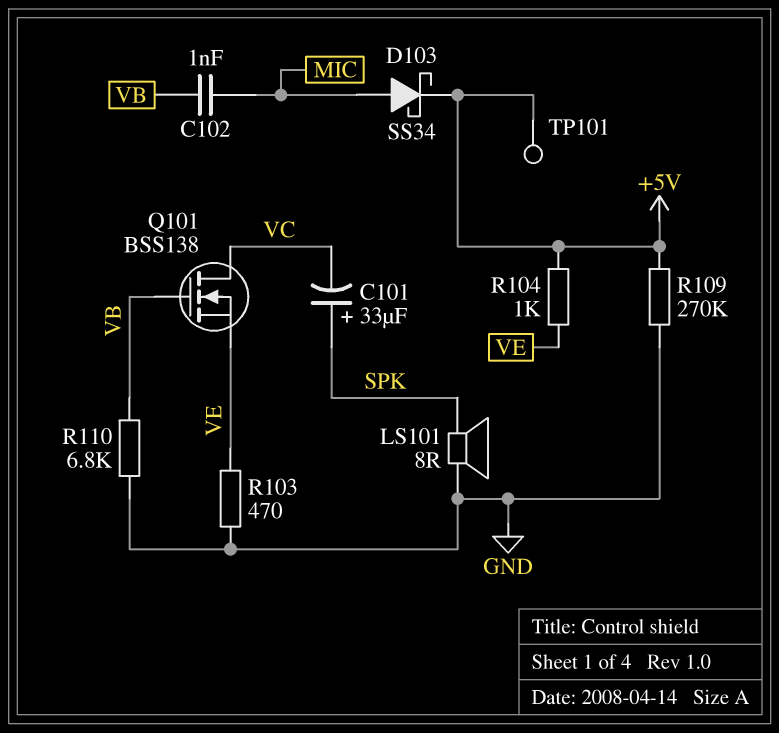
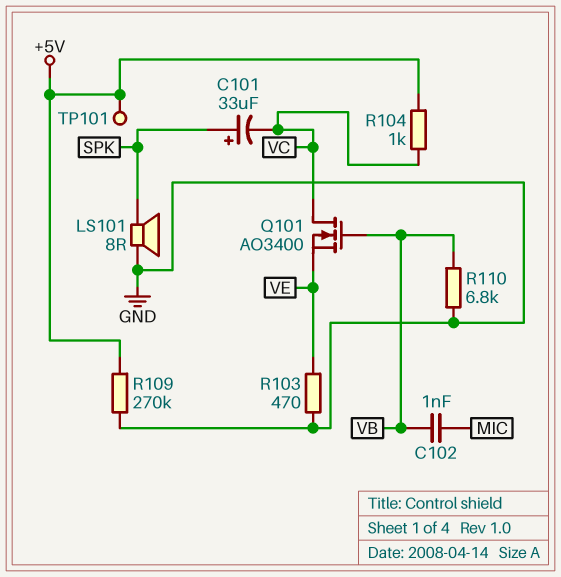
D103: schottky SS34 (A MIC, K +5V) -> none
Q101: NMOS BSS138 (G VB, D VC, S VE) -> NMOS AO3400 (G VB, D VC, S VE)
R104: 1k (+5V, VE) -> 1k (+5V, VC)

